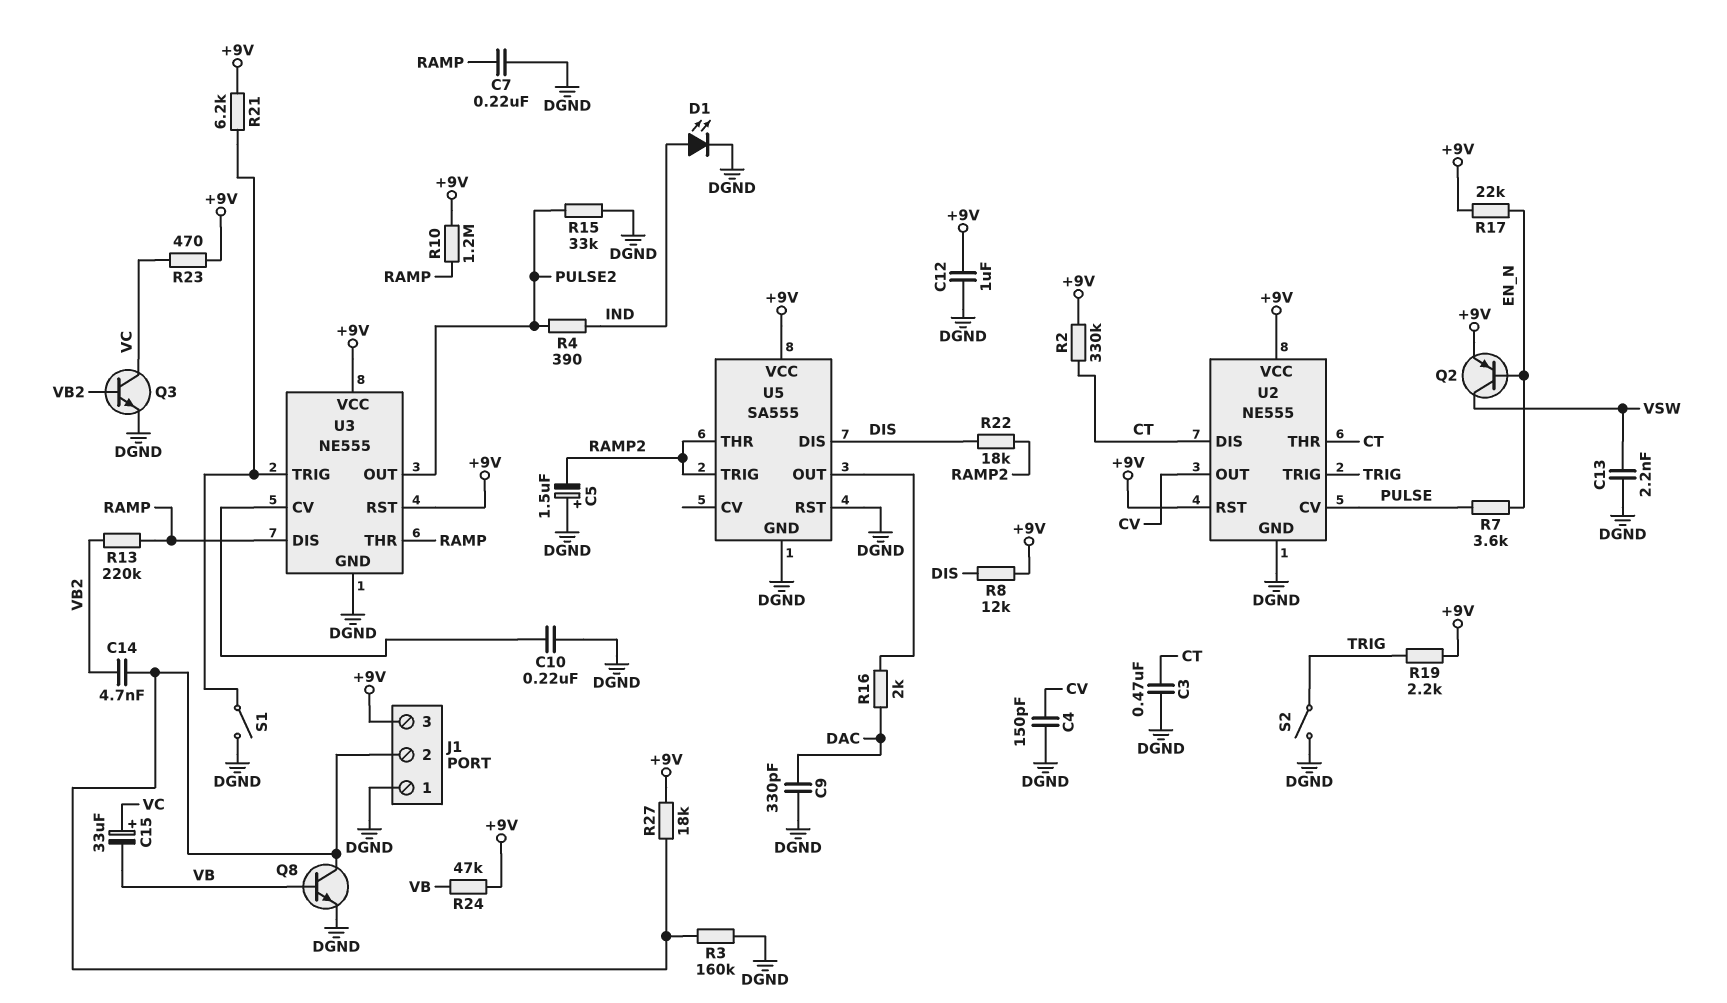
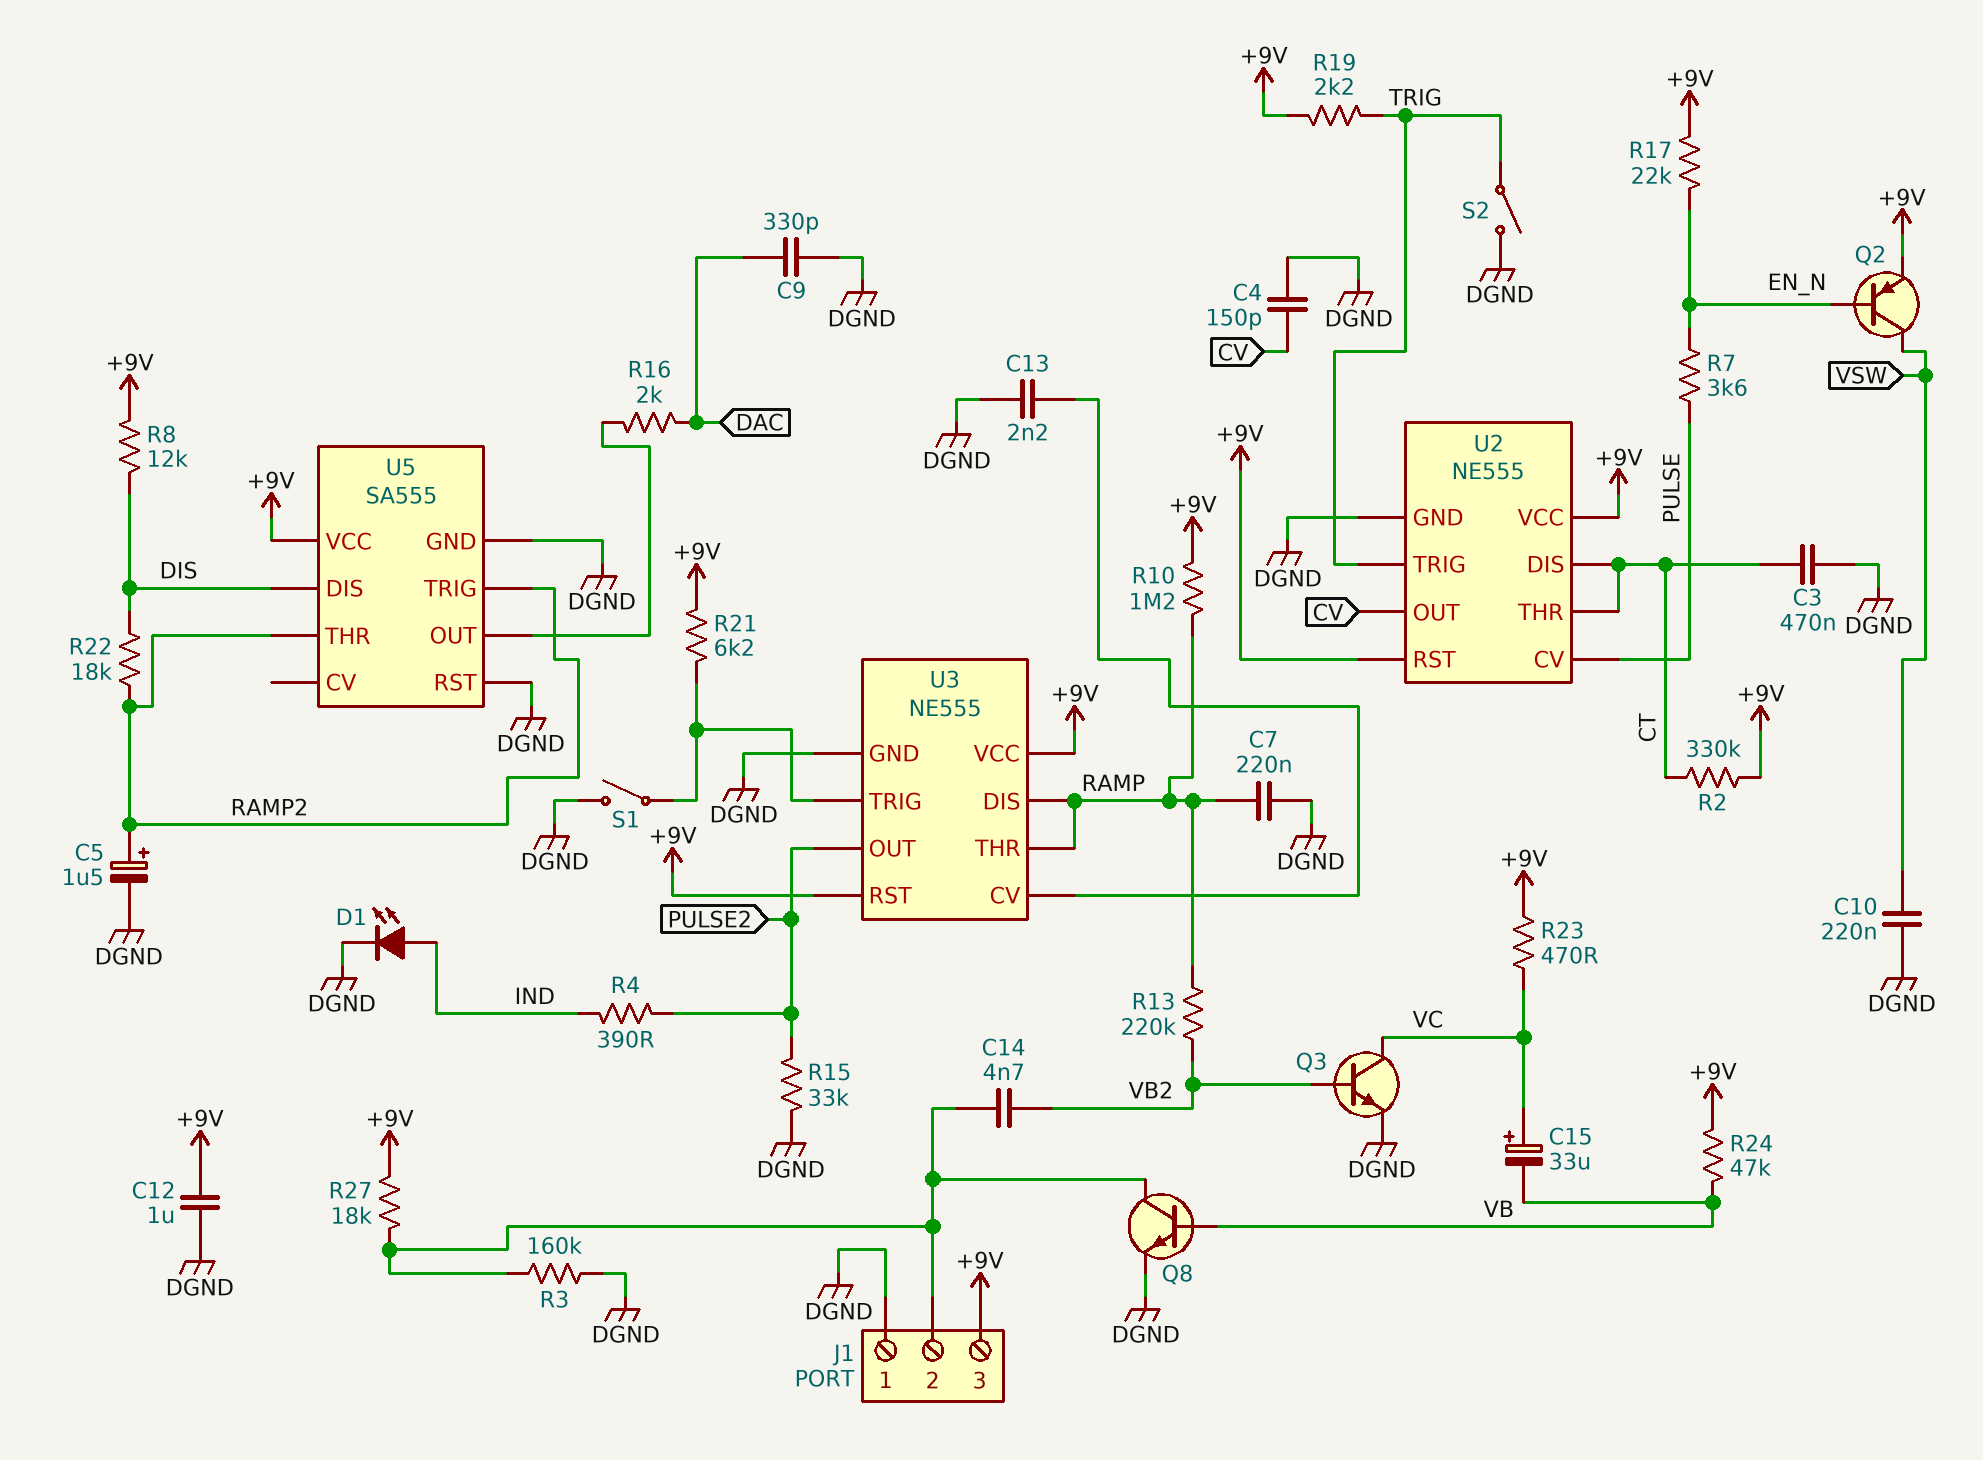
C5: 1.5uF (plus DGND, minus RAMP2) -> 1.5uF (plus RAMP2, minus DGND)
C10: 220nF (DGND, U3/CV) -> 220nF (DGND, VSW)
C13: 2.2nF (DGND, VSW) -> 2.2nF (DGND, U3/CV)

